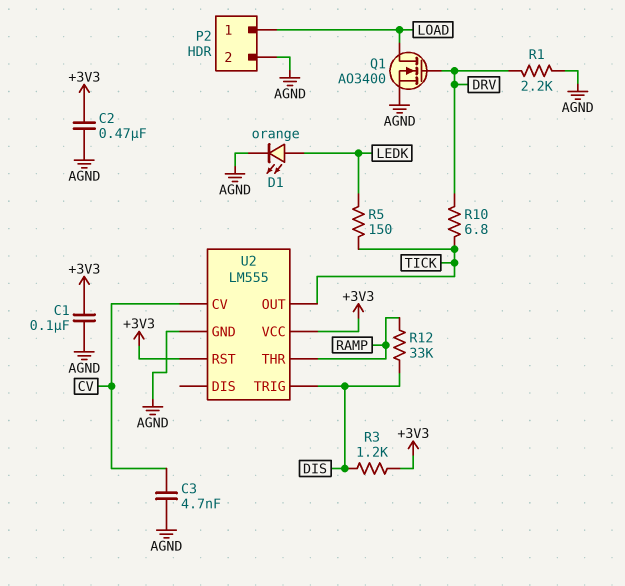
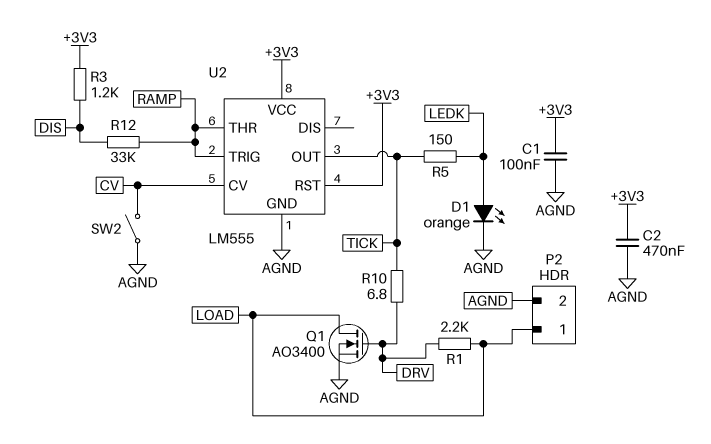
C3: 4.7nF (AGND, CV) -> none
R1: 2.2k (AGND, DRV) -> 2.2k (DRV, LOAD)
SW2: none -> switch (AGND, CV)
U2 pin TRIG: DIS -> RAMP

